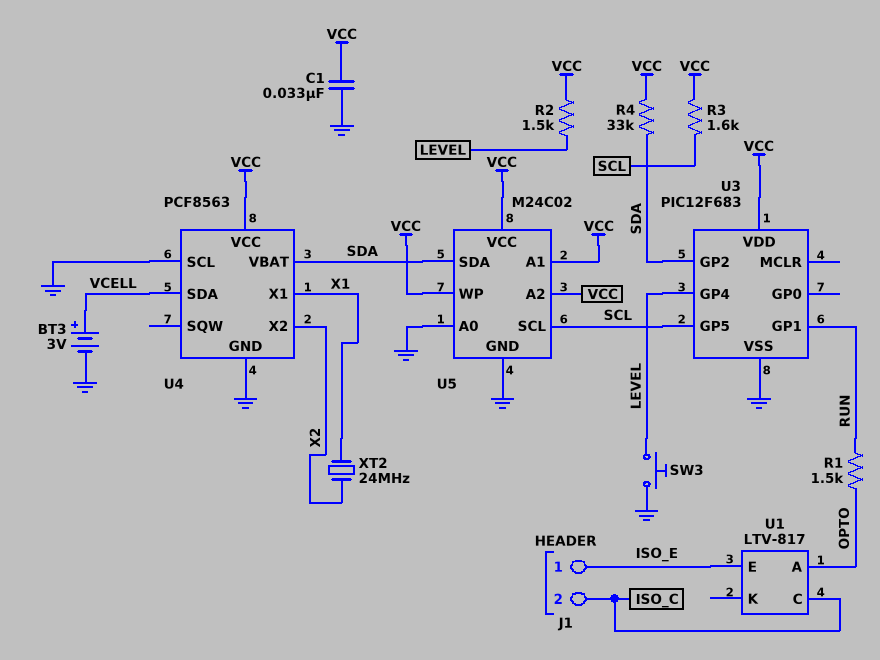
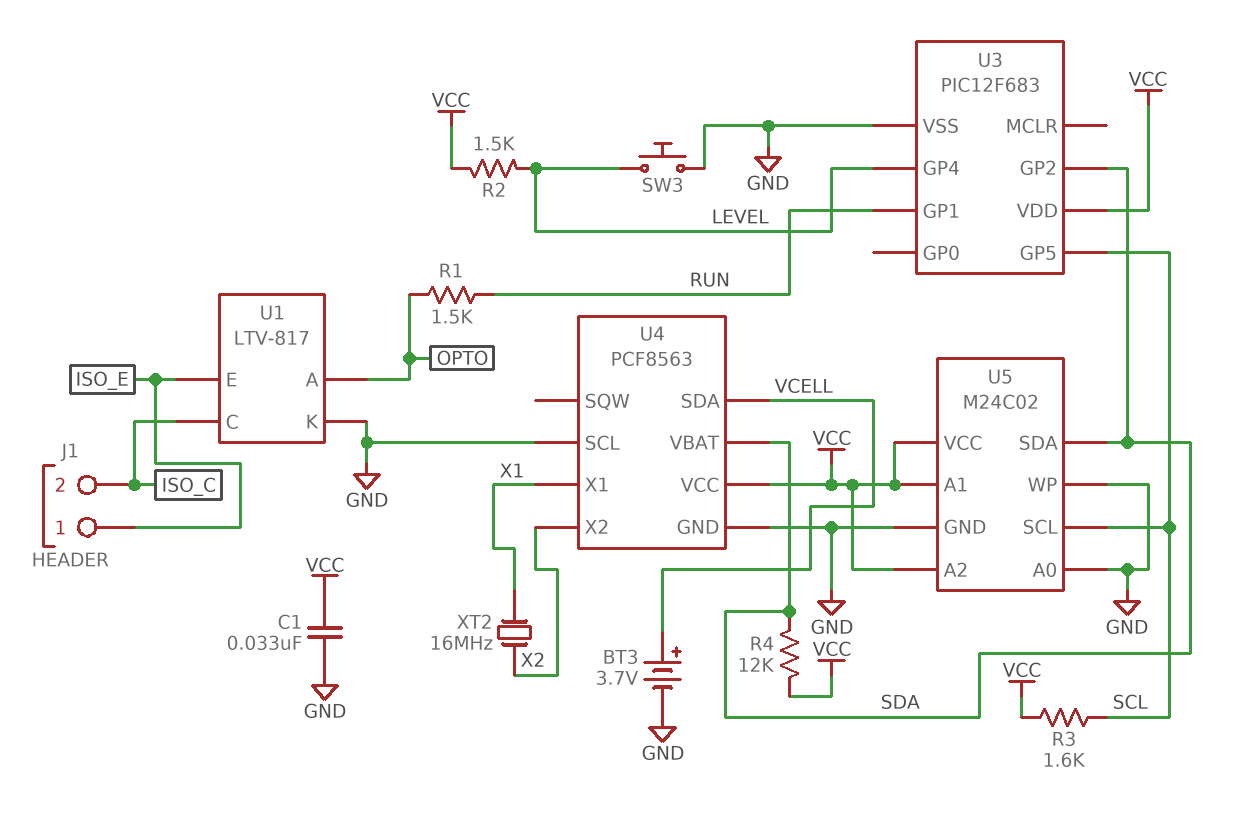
BT3: 3V (plus VCELL, minus GND) -> 3.7V (plus VCELL, minus GND)
R4: 33k (SDA, VCC) -> 12k (SDA, VCC)
U1 pin K: none -> GND
U5 pin WP: VCC -> GND
XT2: 24MHz (X1, X2) -> 16MHz (X1, X2)

